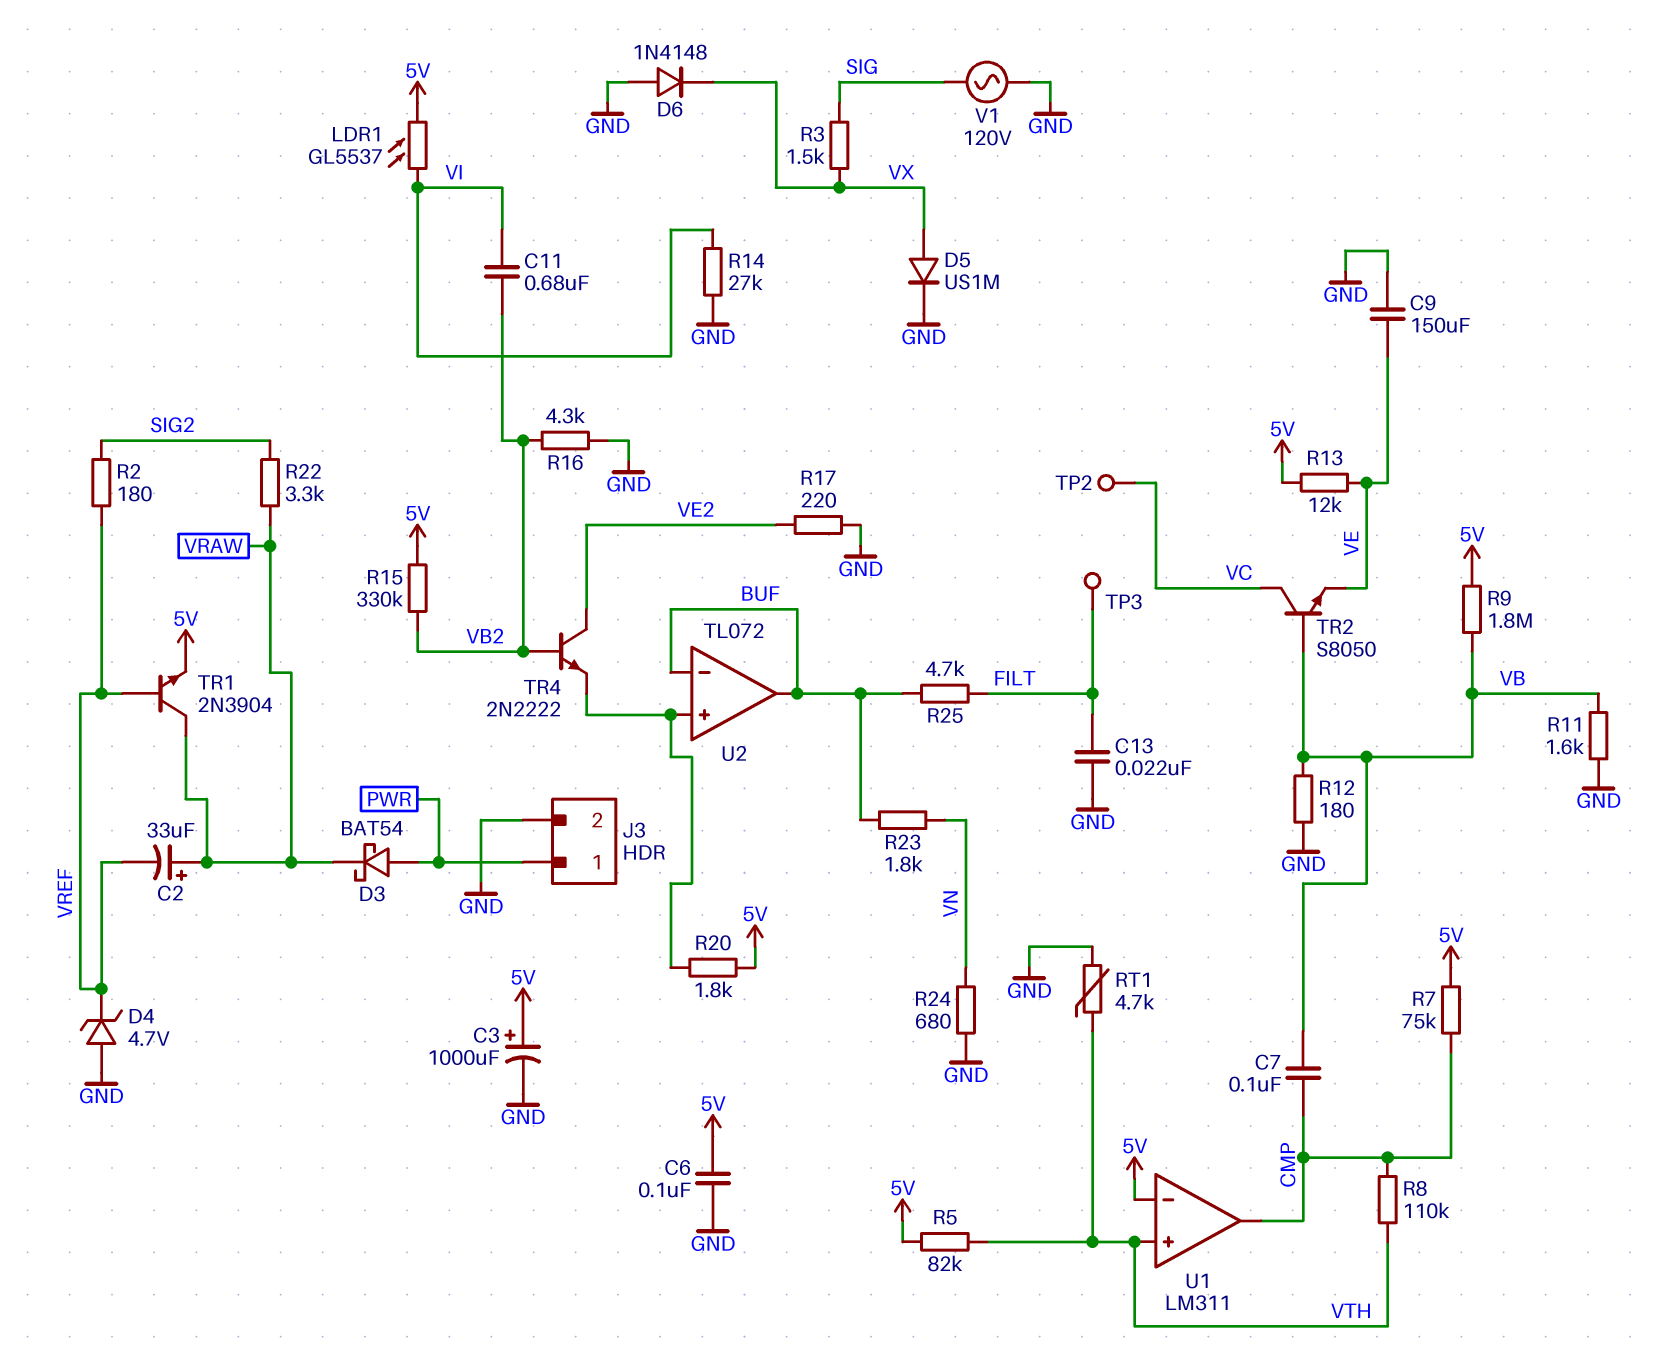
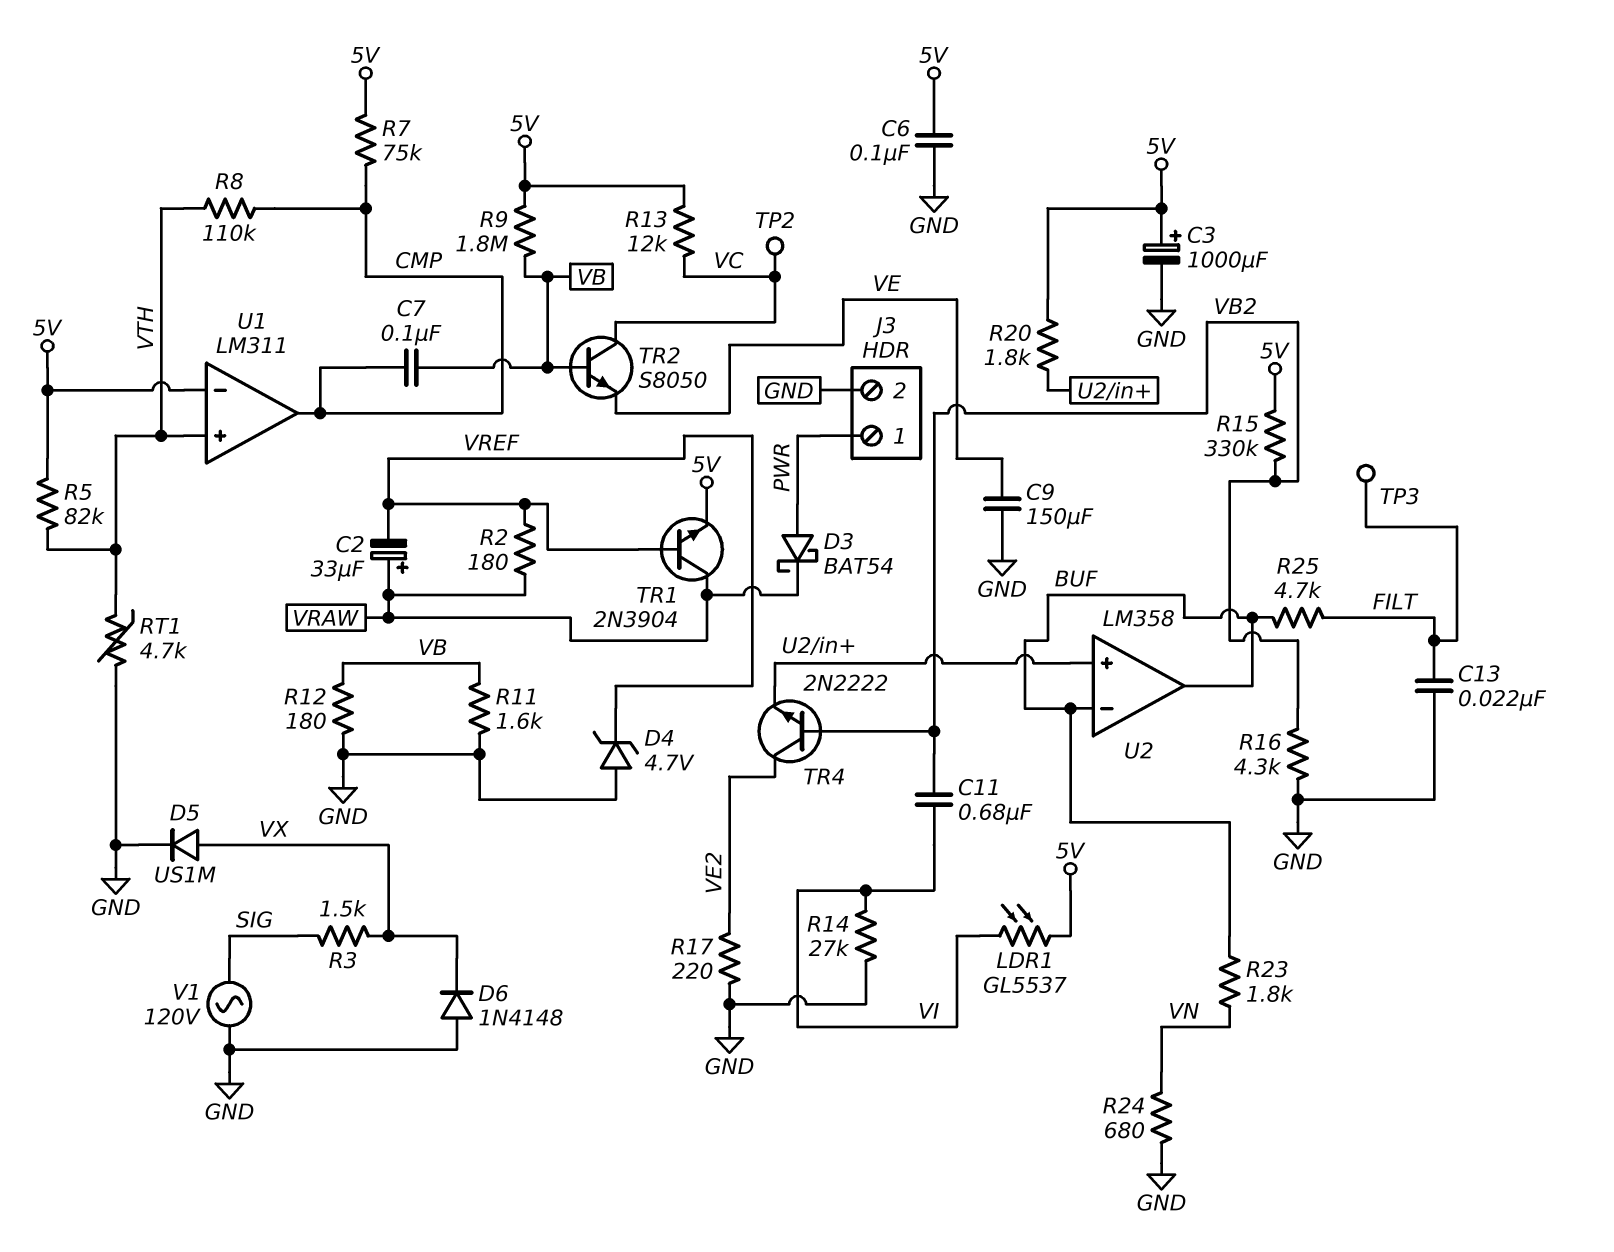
R2: 180 (SIG2, VREF) -> 180 (VRAW, VREF)
R13: 12k (5V, VE) -> 12k (5V, VC)
R22: 3.3k (SIG2, VRAW) -> none
U2: TL072 -> LM358

